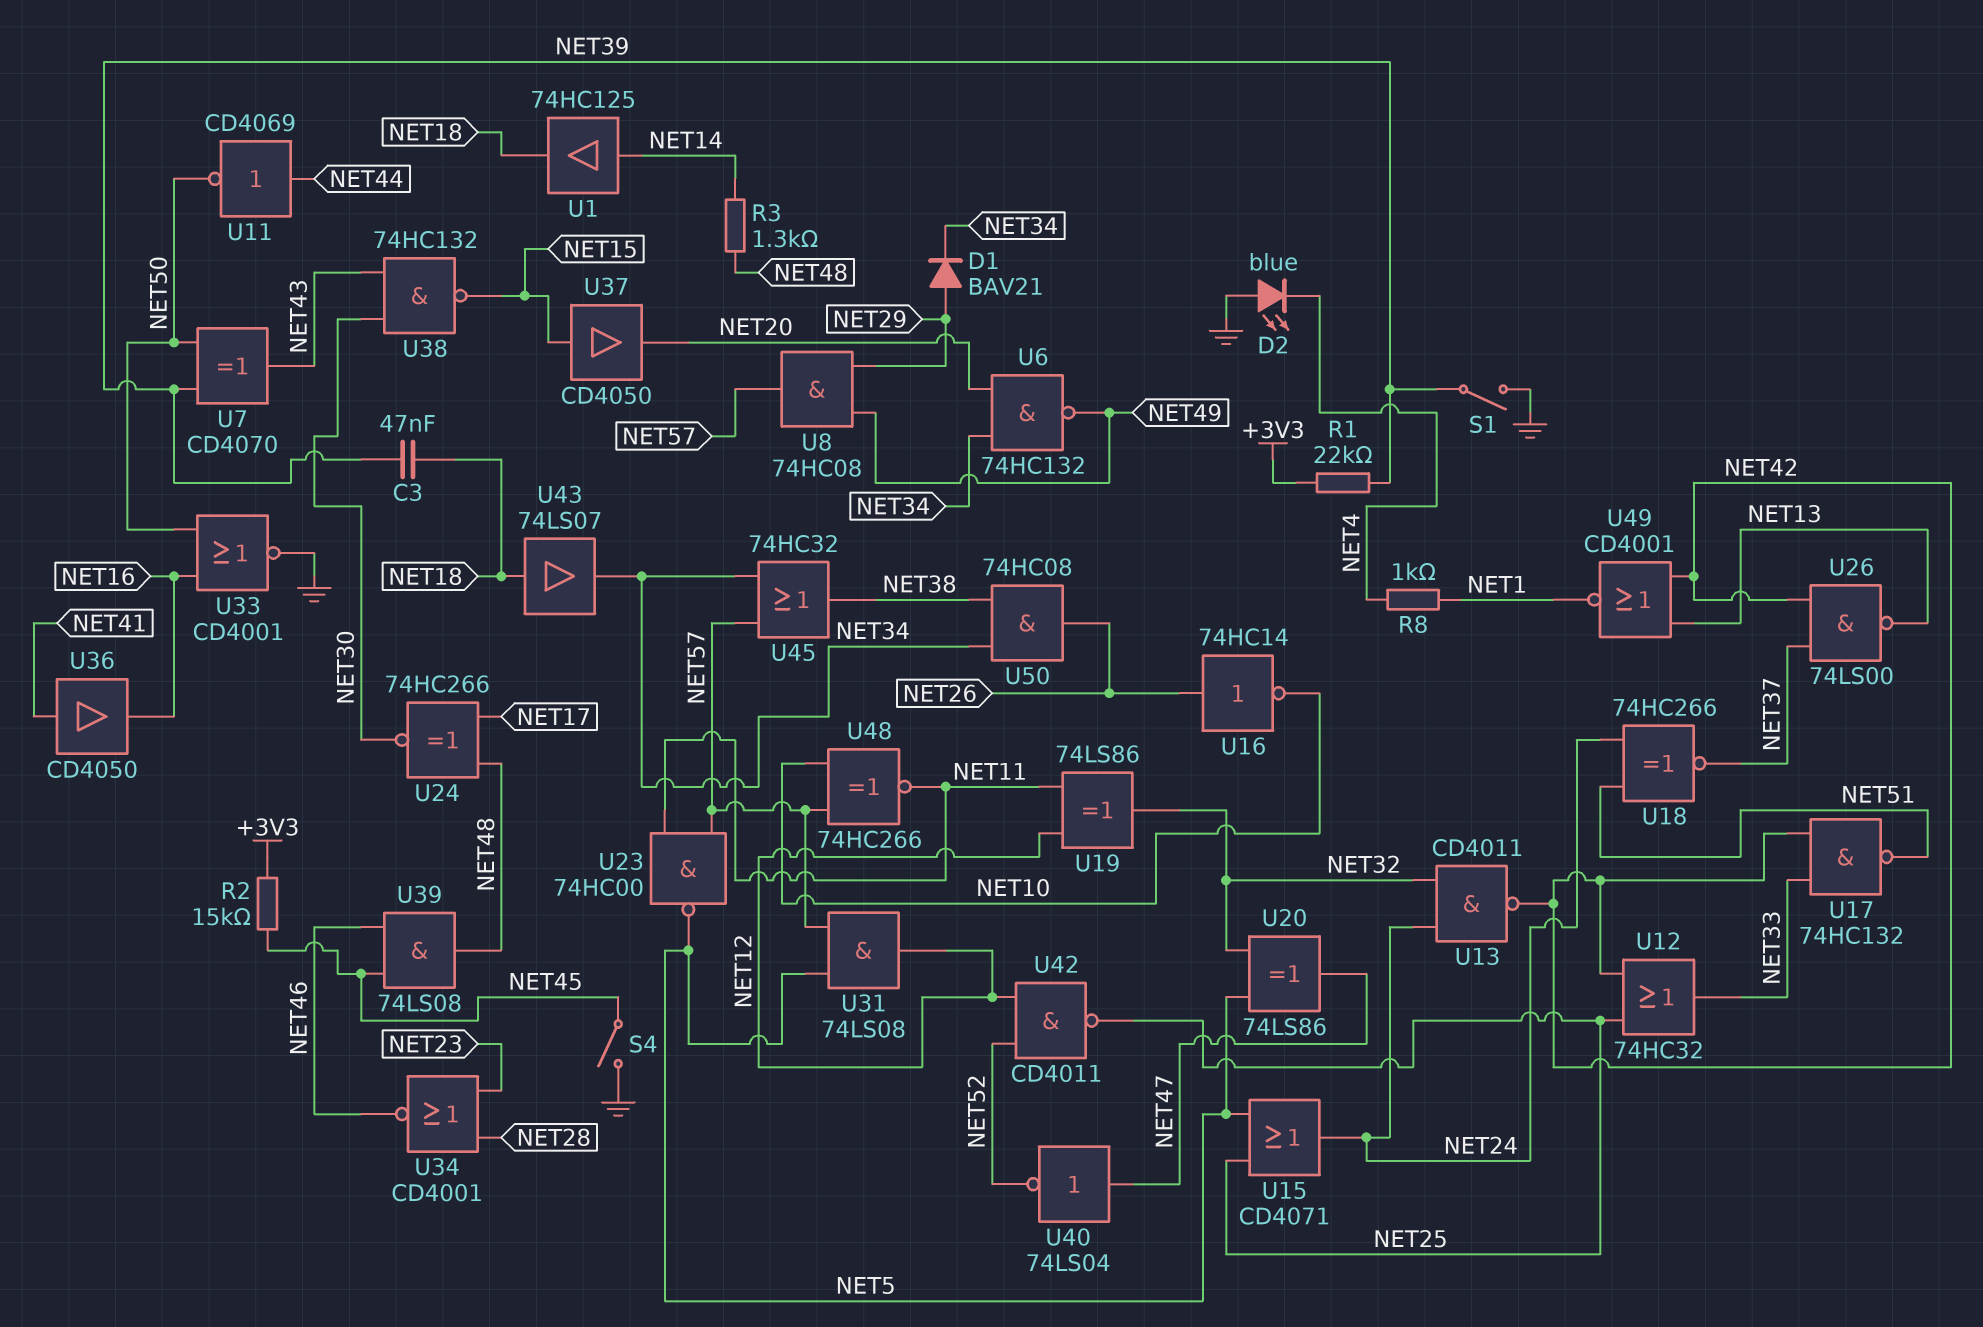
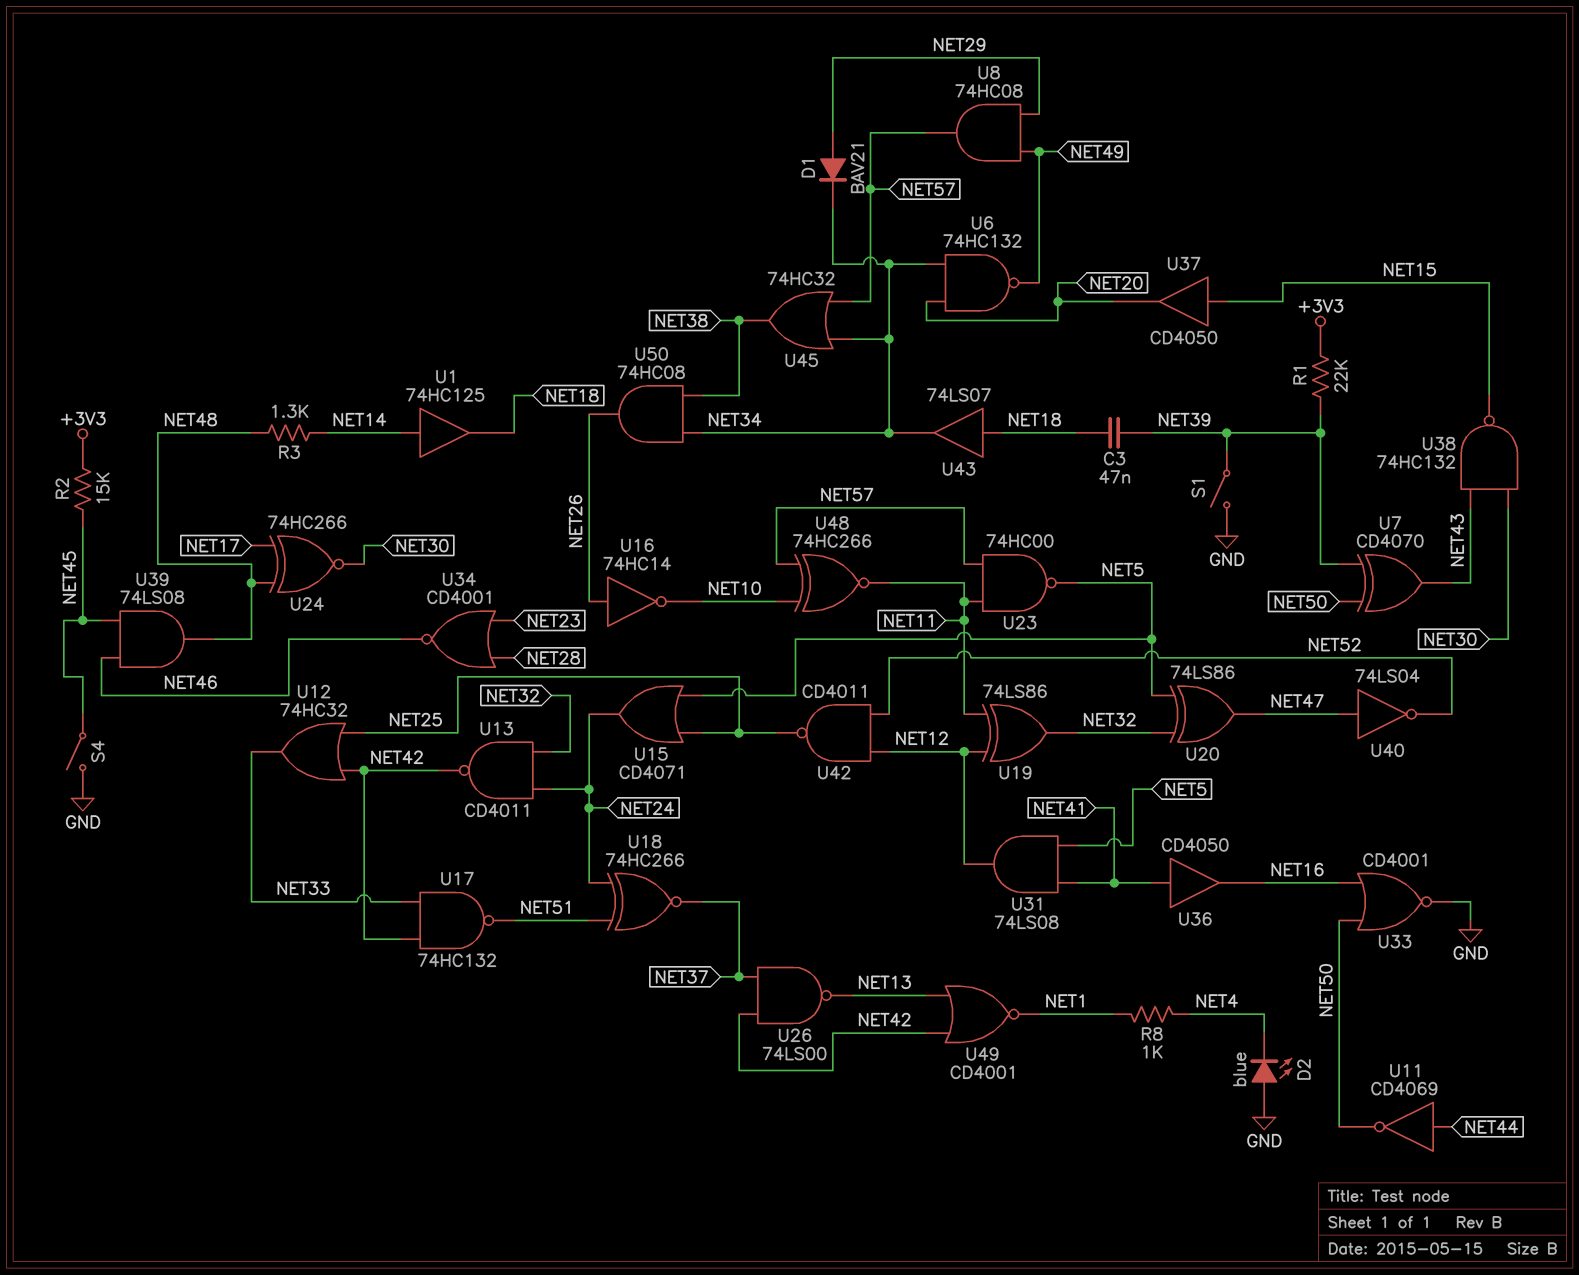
U31: AND 74LS08 (in NET5, in NET57, out NET12) -> AND 74LS08 (in NET5, in NET41, out NET12)

